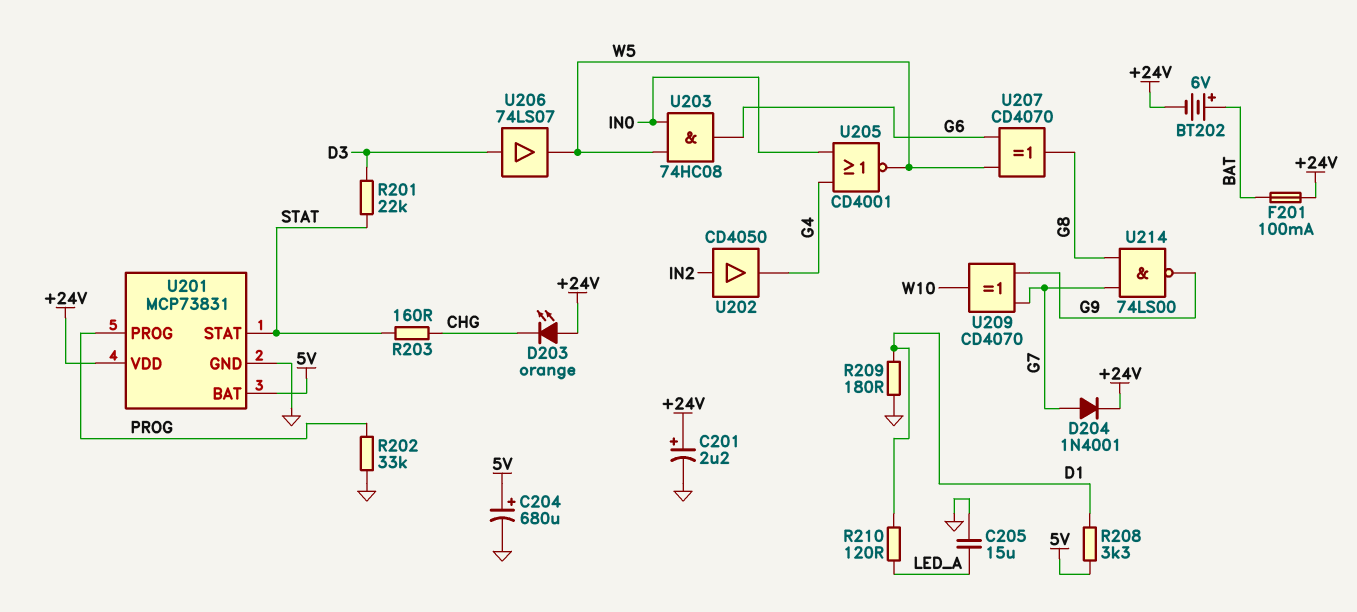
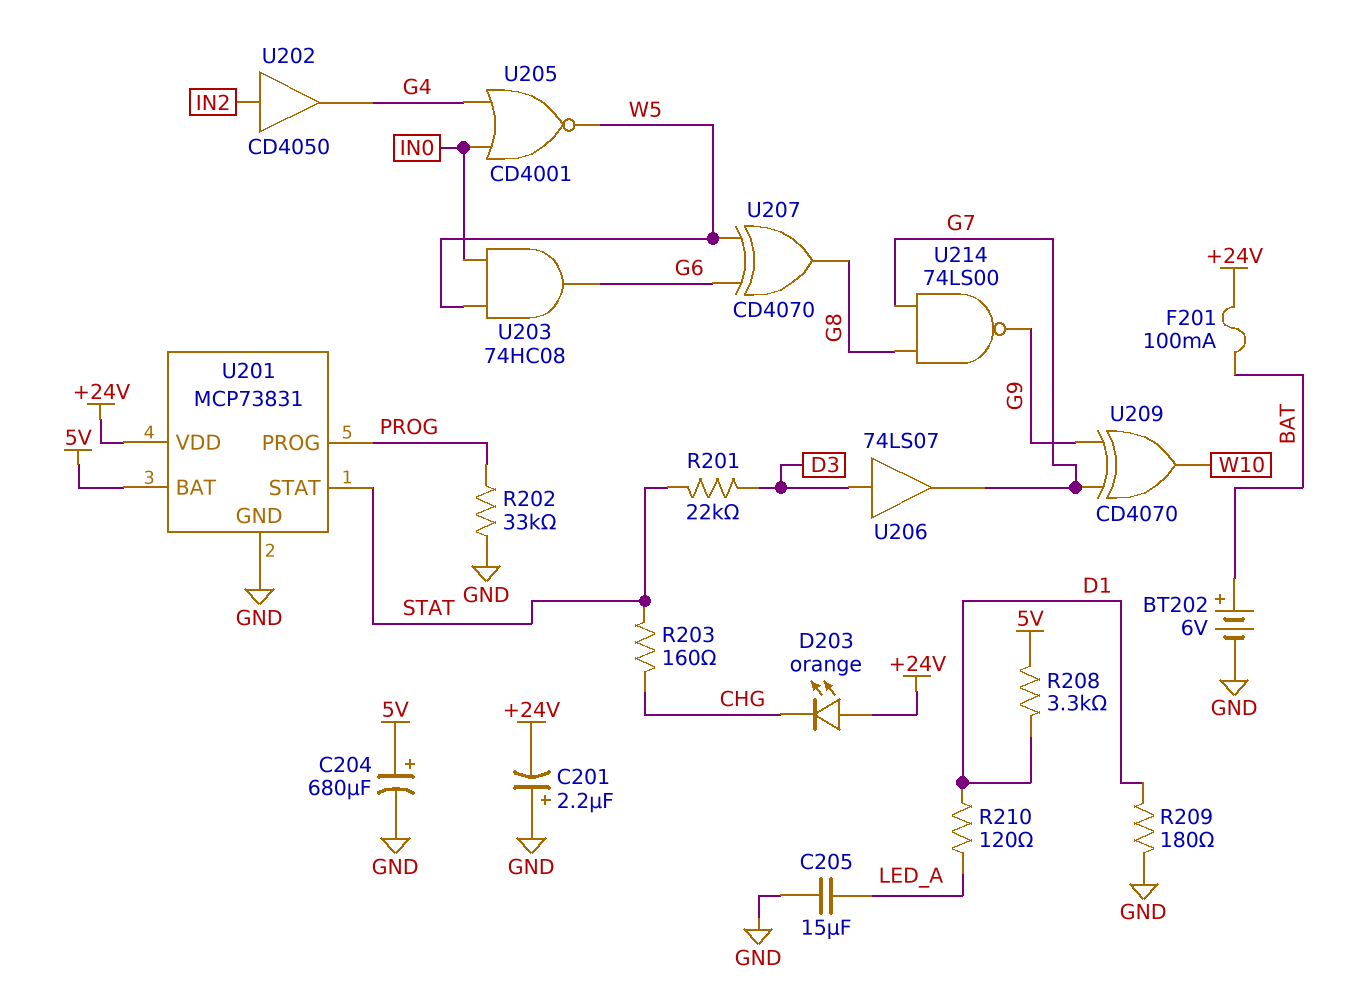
BT202: 6V (plus BAT, minus +24V) -> 6V (plus BAT, minus GND)
C201: 2.2uF (plus +24V, minus GND) -> 2.2uF (plus GND, minus +24V)
D204: diode 1N4001 (A G7, K +24V) -> none
U206: buffer 74LS07 (in D3, out W5) -> buffer 74LS07 (in D3, out G7)

